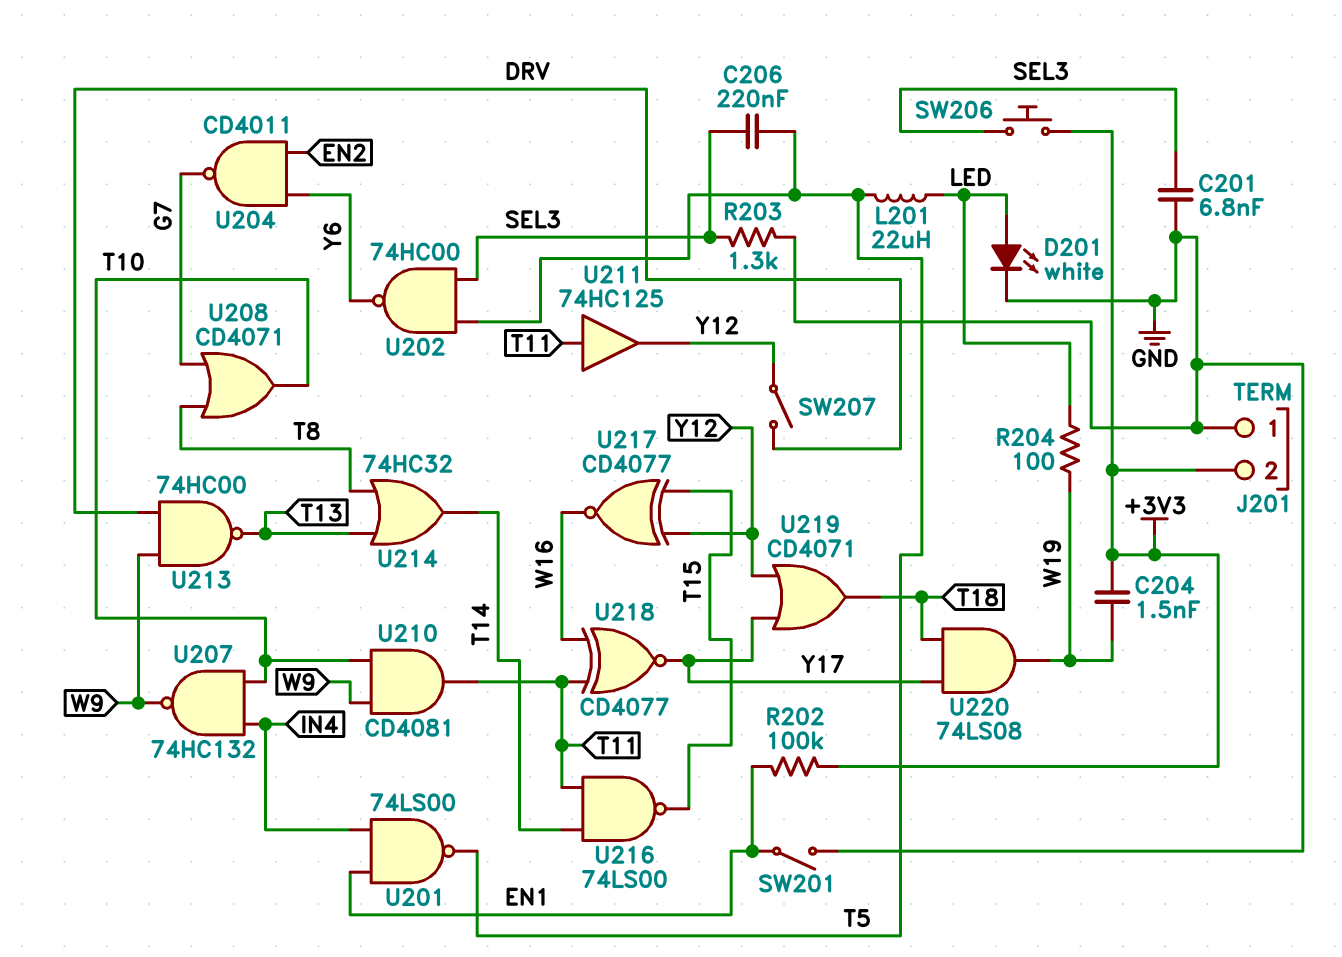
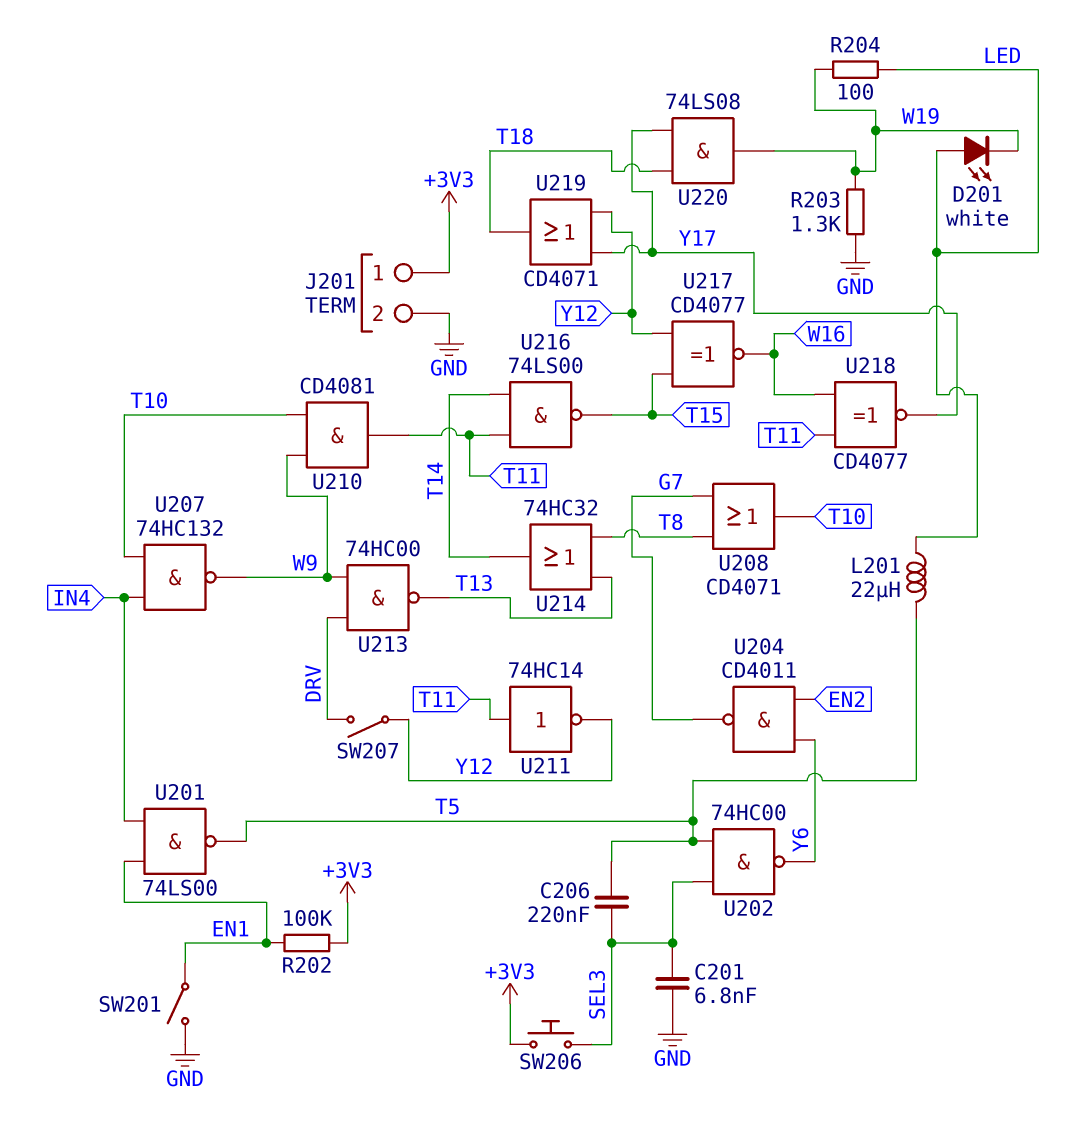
C204: 1.5nF (+3V3, W19) -> none
D201: LED white (A LED, K GND) -> LED white (A LED, K W19)
J201 pin 1: GND -> +3V3
J201 pin 2: +3V3 -> GND
R203: 1.3k (GND, SEL3) -> 1.3k (GND, W19)
U211: buffer 74HC125 (in T11, out Y12) -> NOT 74HC14 (in T11, out Y12)

